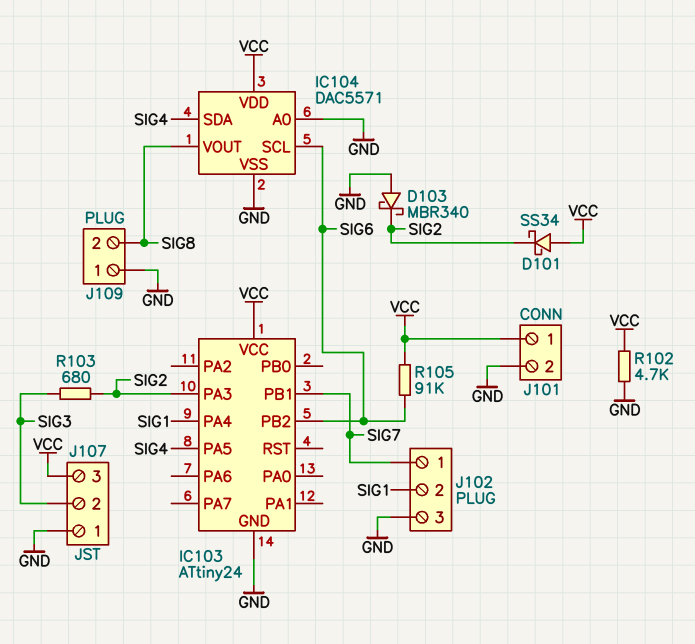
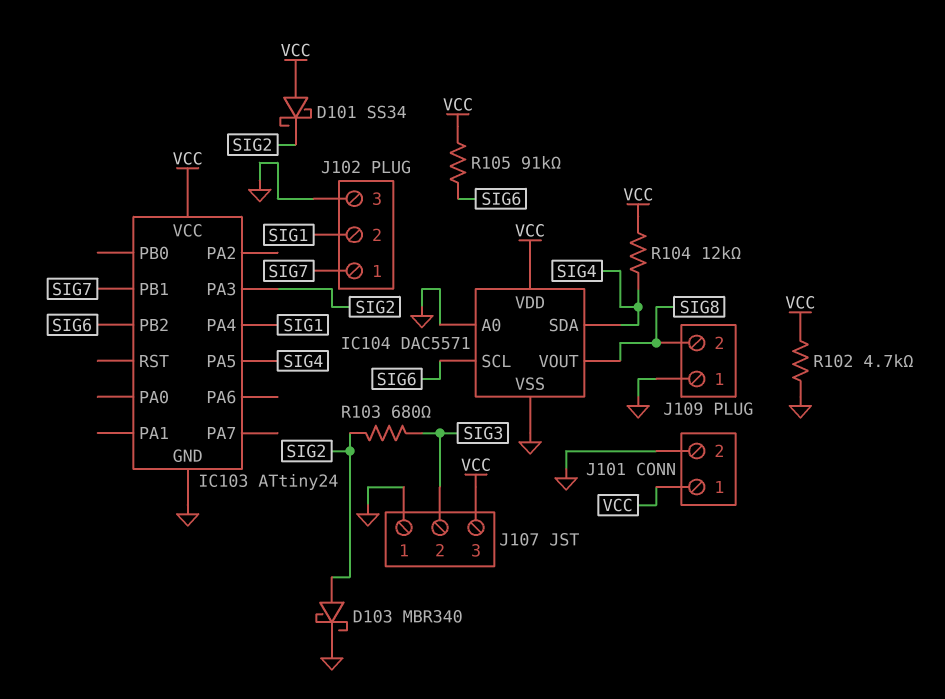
D103: schottky MBR340 (A GND, K SIG2) -> schottky MBR340 (A SIG2, K GND)
R104: none -> 12k (SIG4, VCC)

